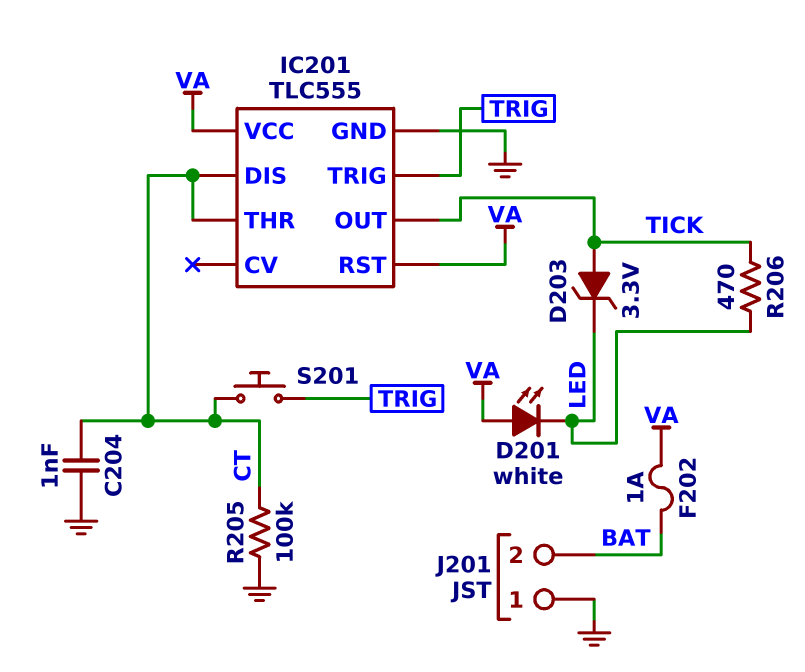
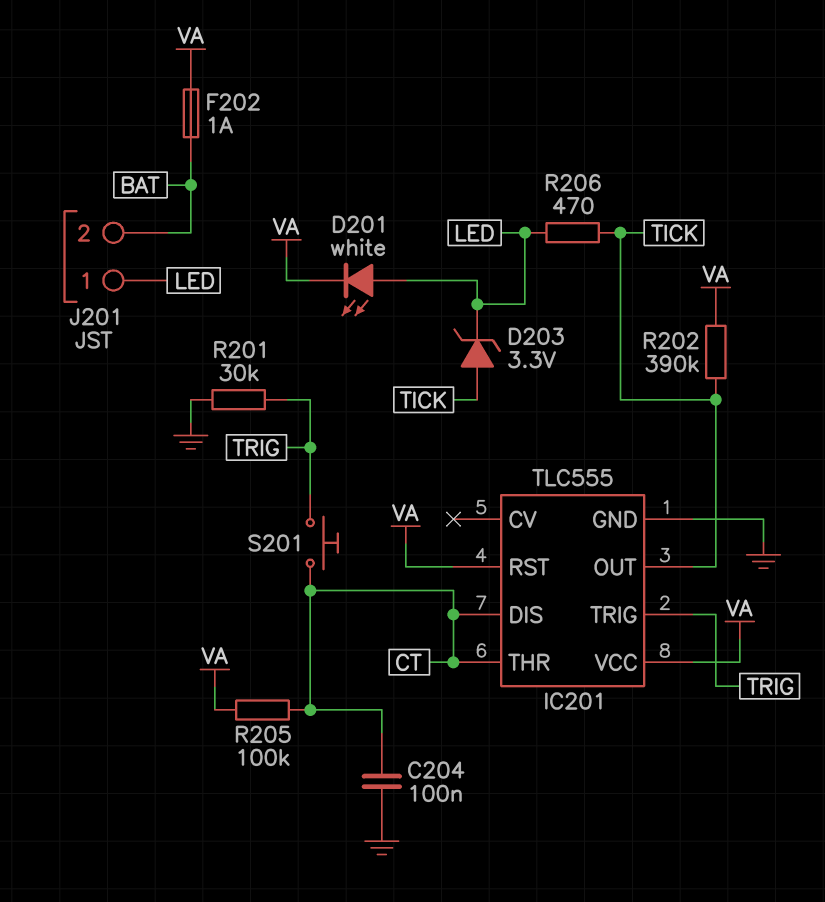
C204: 1nF (CT, GND) -> 100nF (CT, GND)
D201: LED white (A VA, K LED) -> LED white (A LED, K VA)
J201 pin 1: GND -> LED
R201: none -> 30k (GND, TRIG)
R202: none -> 390k (TICK, VA)
R205: 100k (CT, GND) -> 100k (CT, VA)

